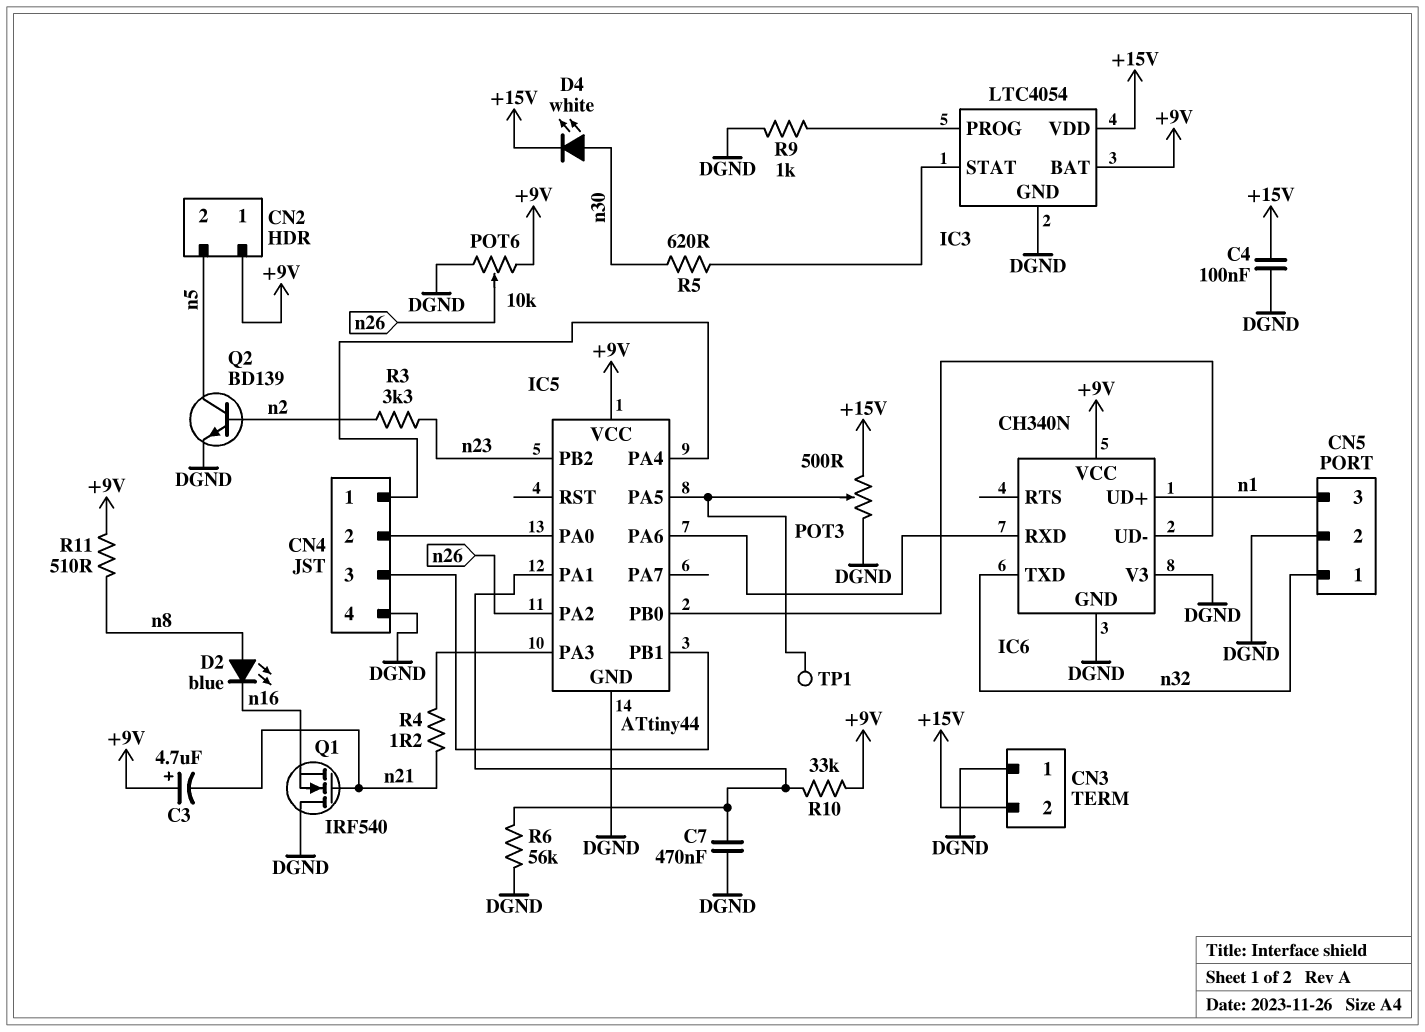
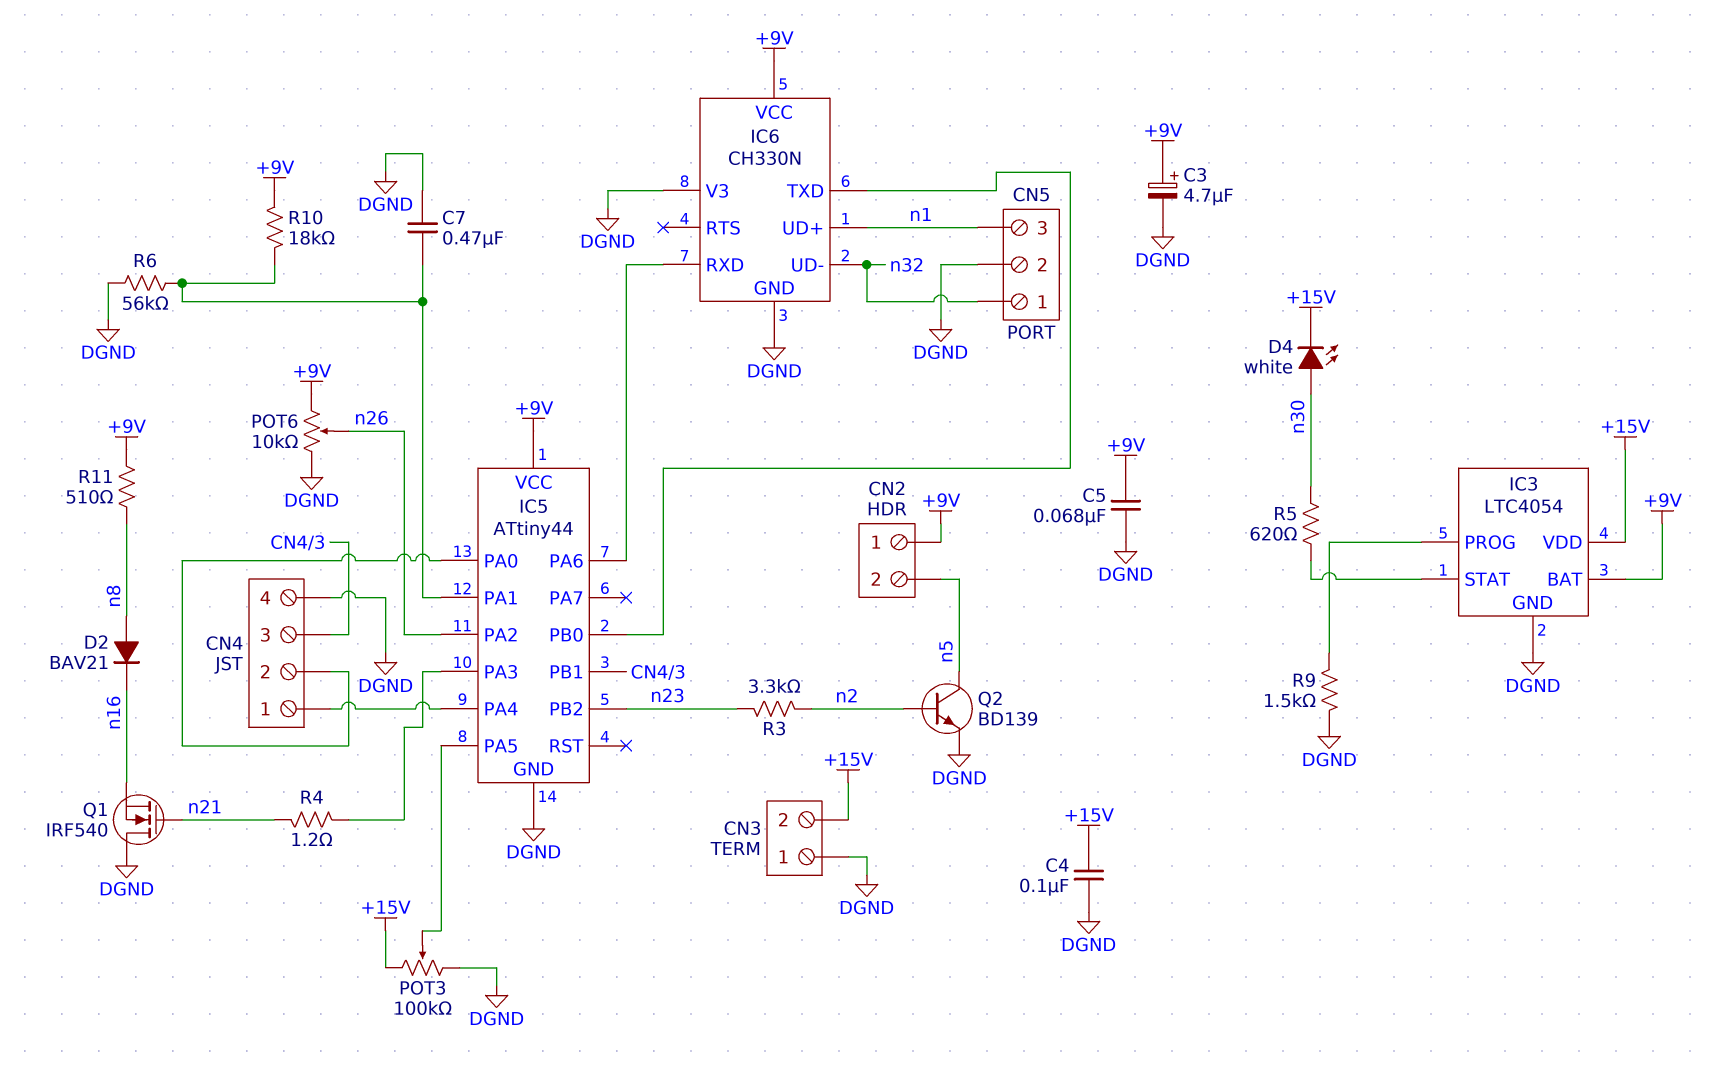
C3: 4.7uF (plus +9V, minus n21) -> 4.7uF (plus +9V, minus DGND)
C5: none -> 68nF (+9V, DGND)
D2: LED blue (A n8, K n16) -> diode BAV21 (A n8, K n16)
IC6: CH340N -> CH330N
IC6 pin TXD: n32 -> IC5/PB0
IC6 pin UD-: IC5/PB0 -> n32
POT3: 500 (+15V, DGND, wiper IC5/PA5) -> 100k (+15V, DGND, wiper IC5/PA5)
R9: 1k (DGND, IC3/PROG) -> 1.5k (DGND, IC3/PROG)
R10: 33k (+9V, IC5/PA1) -> 18k (+9V, IC5/PA1)
TP1: test point (IC5/PA5) -> none

